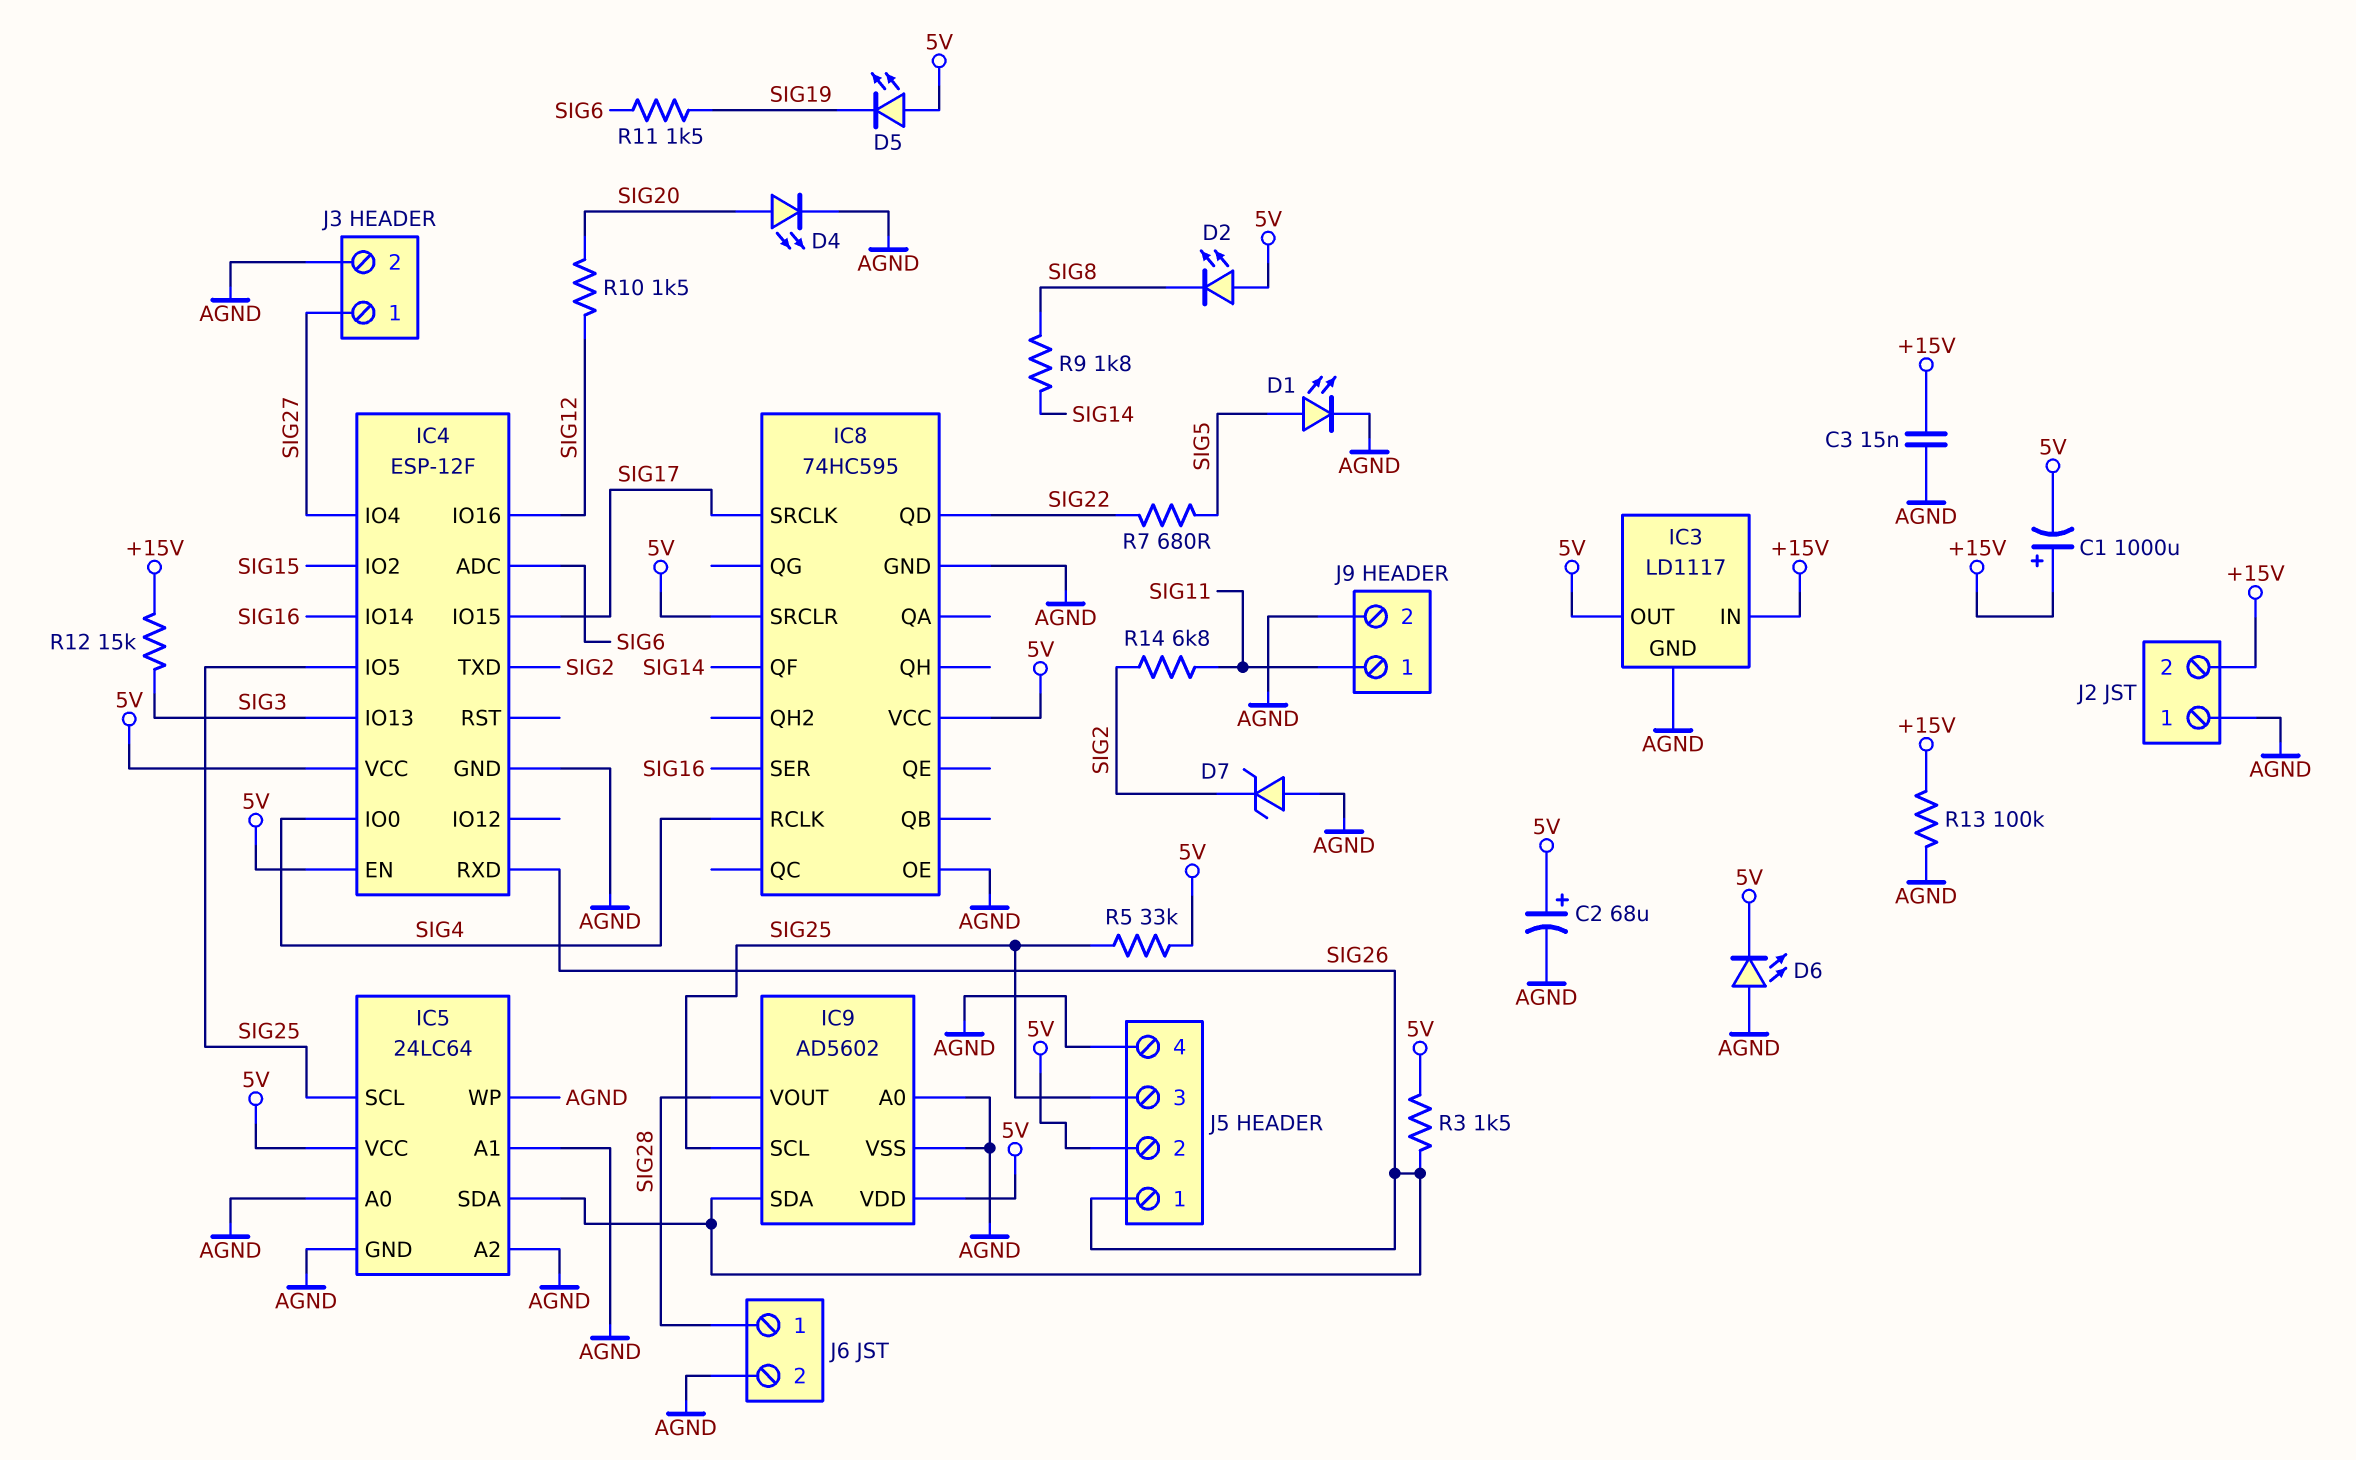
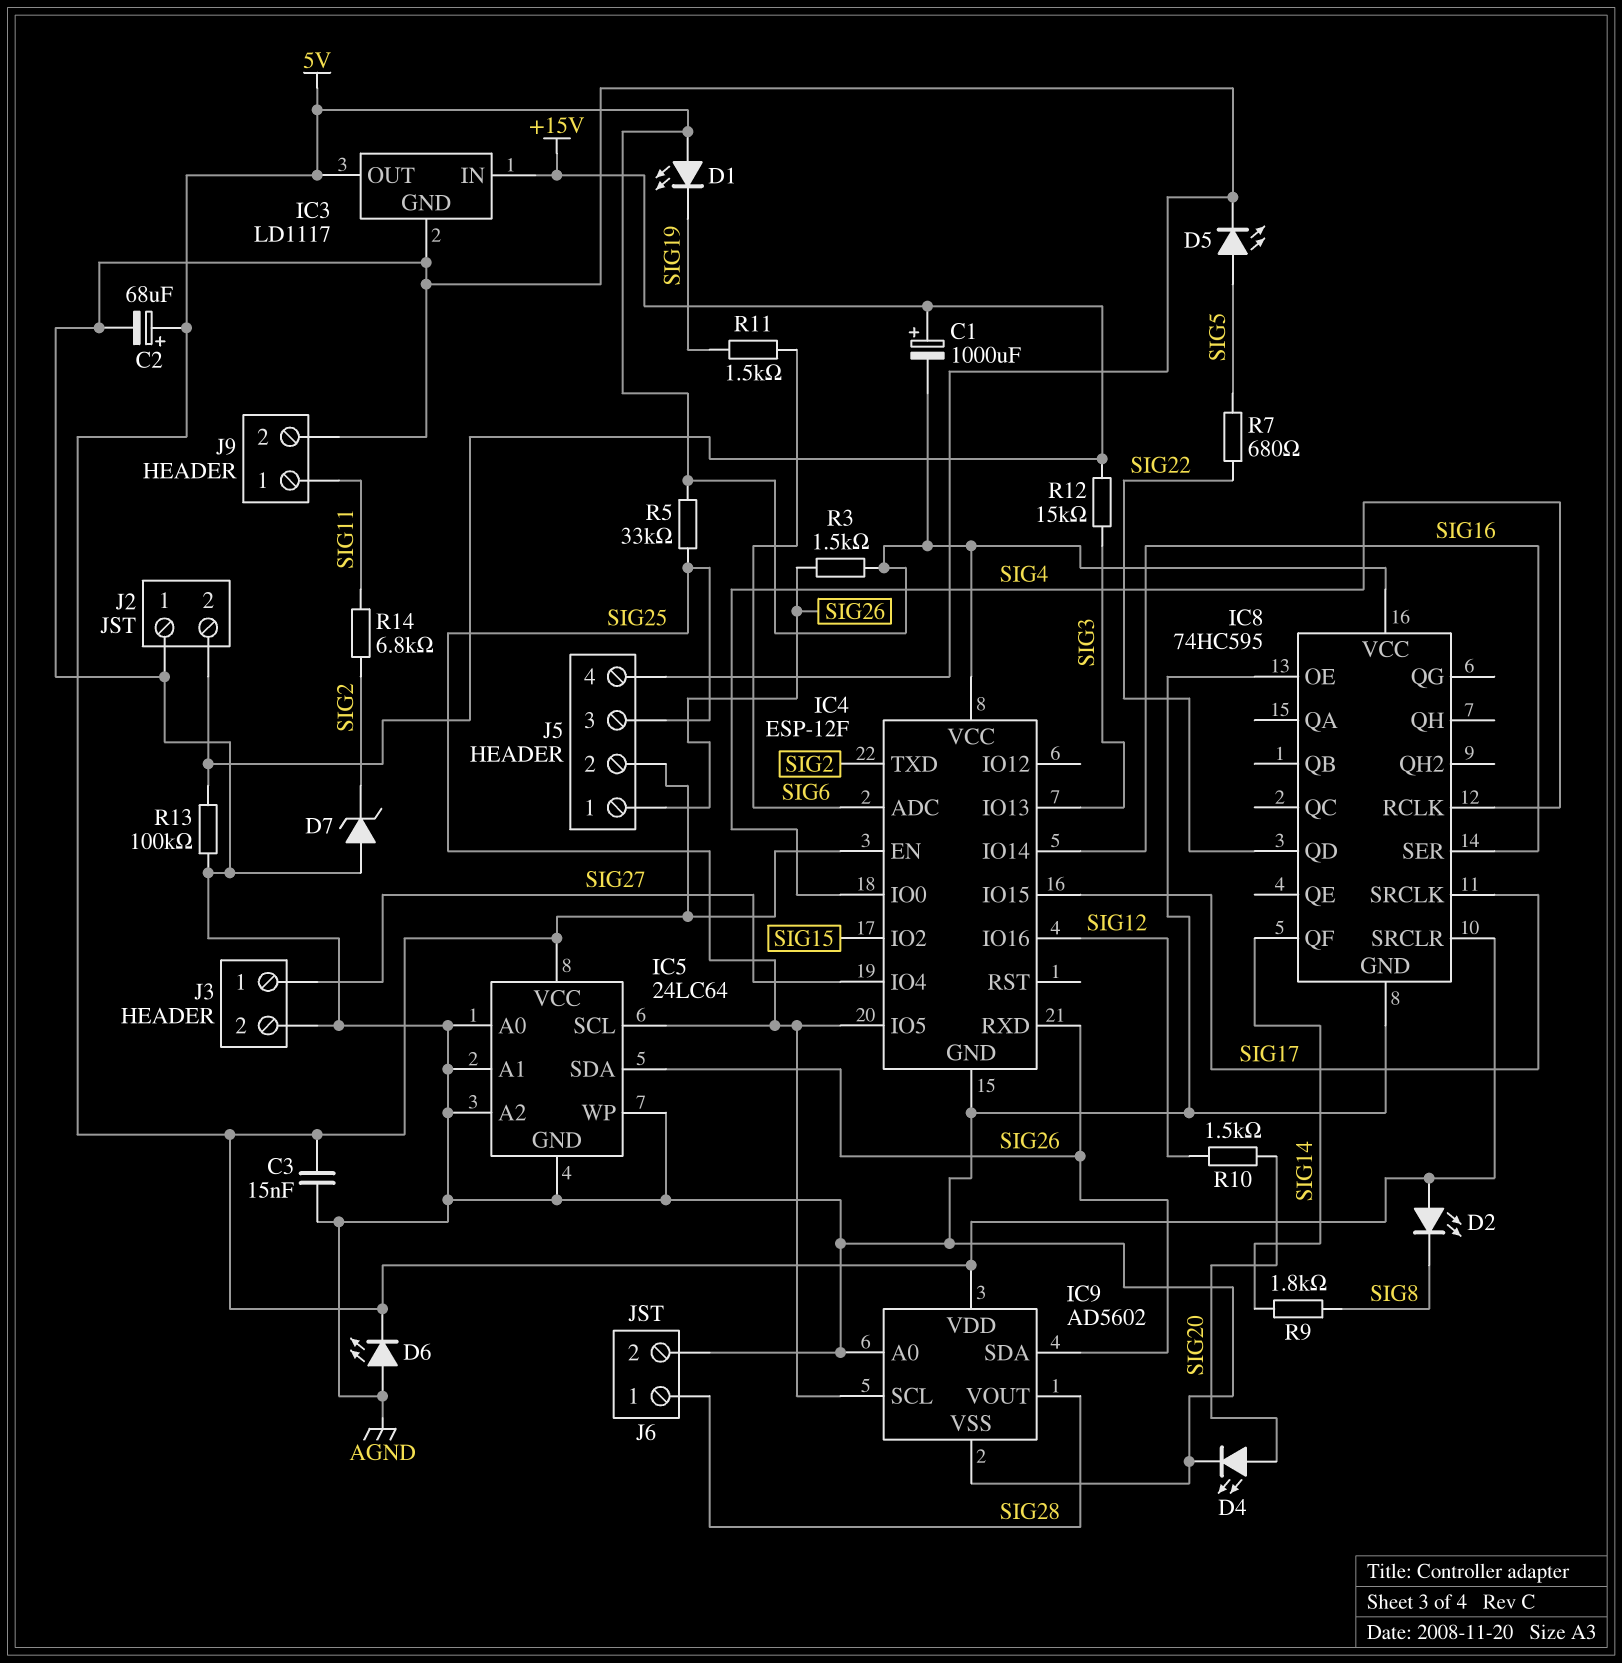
C3: 15nF (+15V, AGND) -> 15nF (5V, AGND)
D1: LED (A SIG5, K AGND) -> LED (A 5V, K SIG19)
D5: LED (A 5V, K SIG19) -> LED (A SIG5, K AGND)

